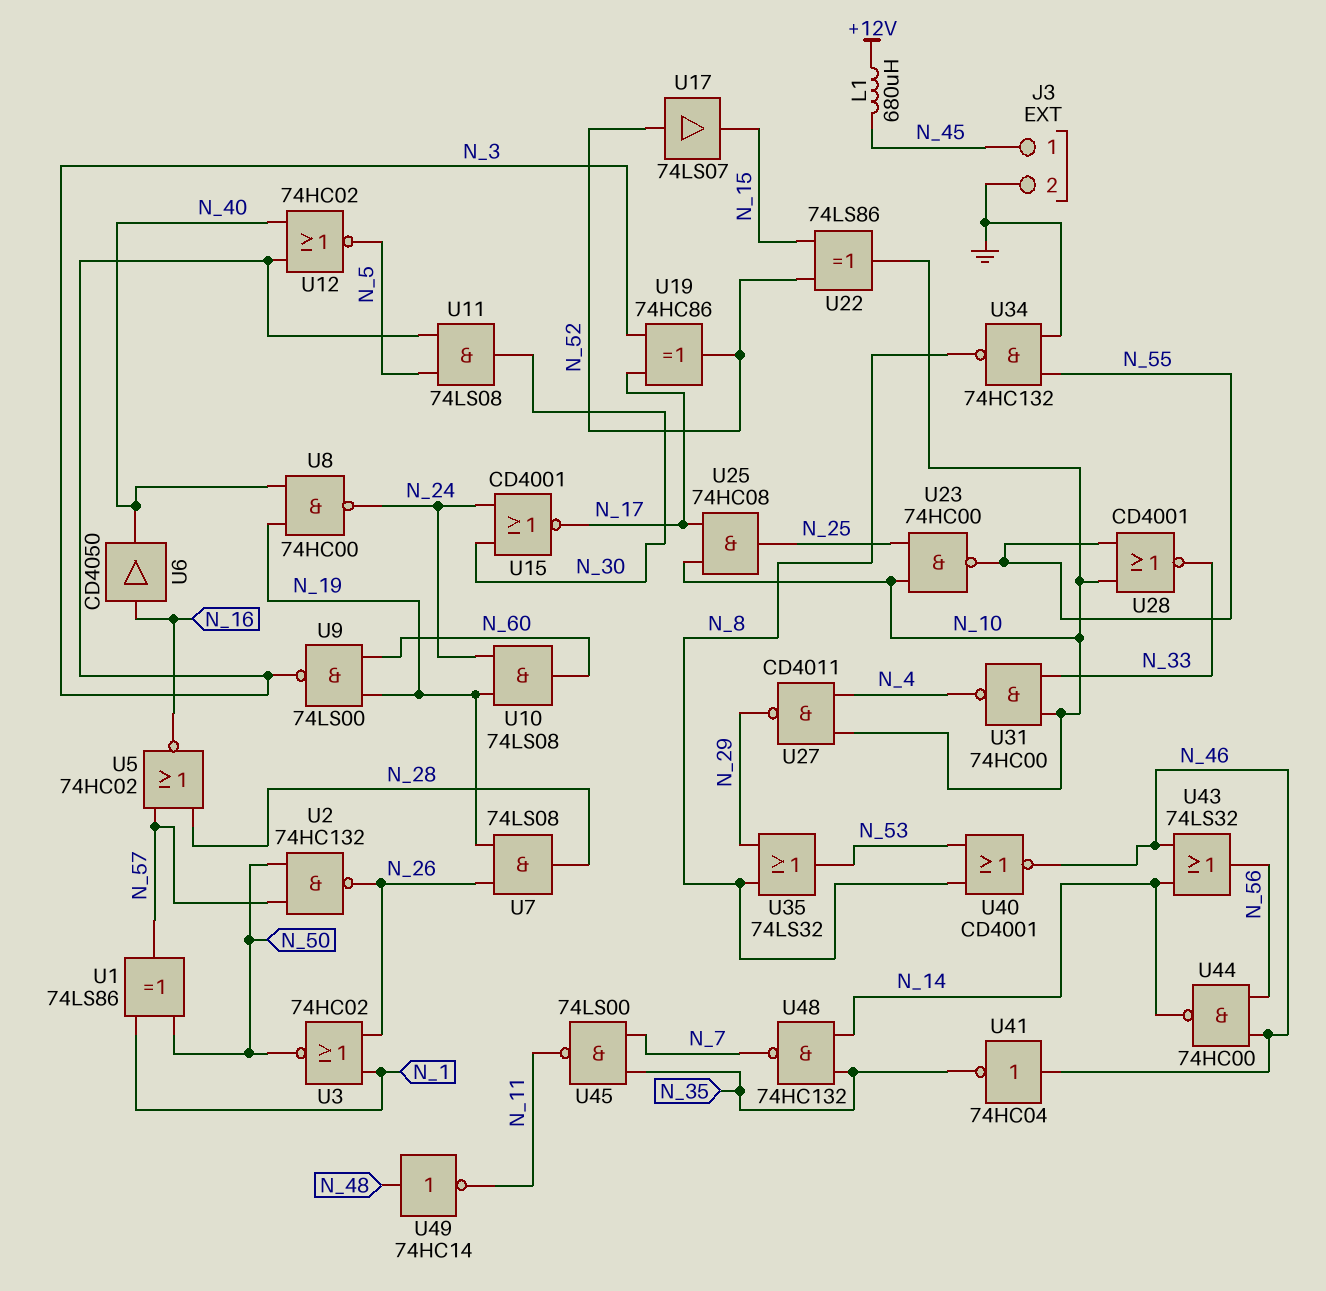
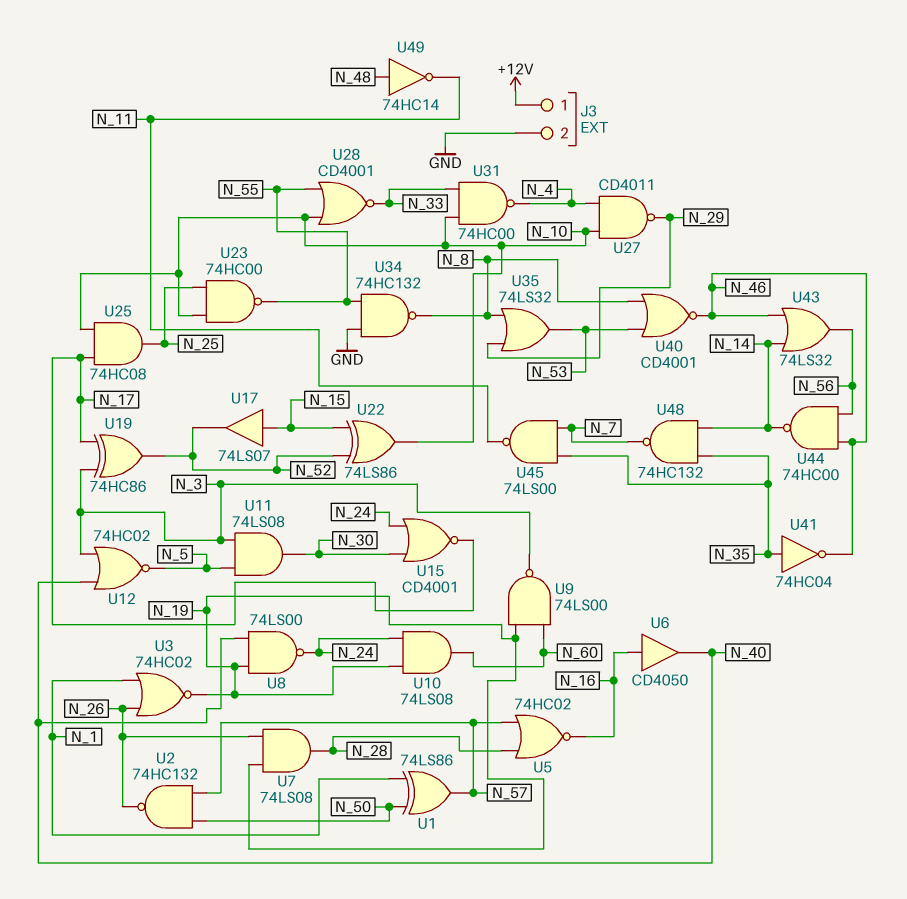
J3 pin 1: N_45 -> +12V
L1: 680uH (+12V, N_45) -> none
U3: NOR 74HC02 (in N_1, in N_26, out N_50) -> NOR 74HC02 (in N_1, in N_26, out N_19)
U8: NAND 74HC00 (in N_19, in N_40, out N_24) -> NAND 74LS00 (in N_19, in N_40, out N_24)
U17: buffer 74LS07 (in N_52, out N_15) -> buffer 74LS07 (in N_15, out N_52)
U41: NOT 74HC04 (in N_46, out N_35) -> NOT 74HC04 (in N_35, out N_46)

